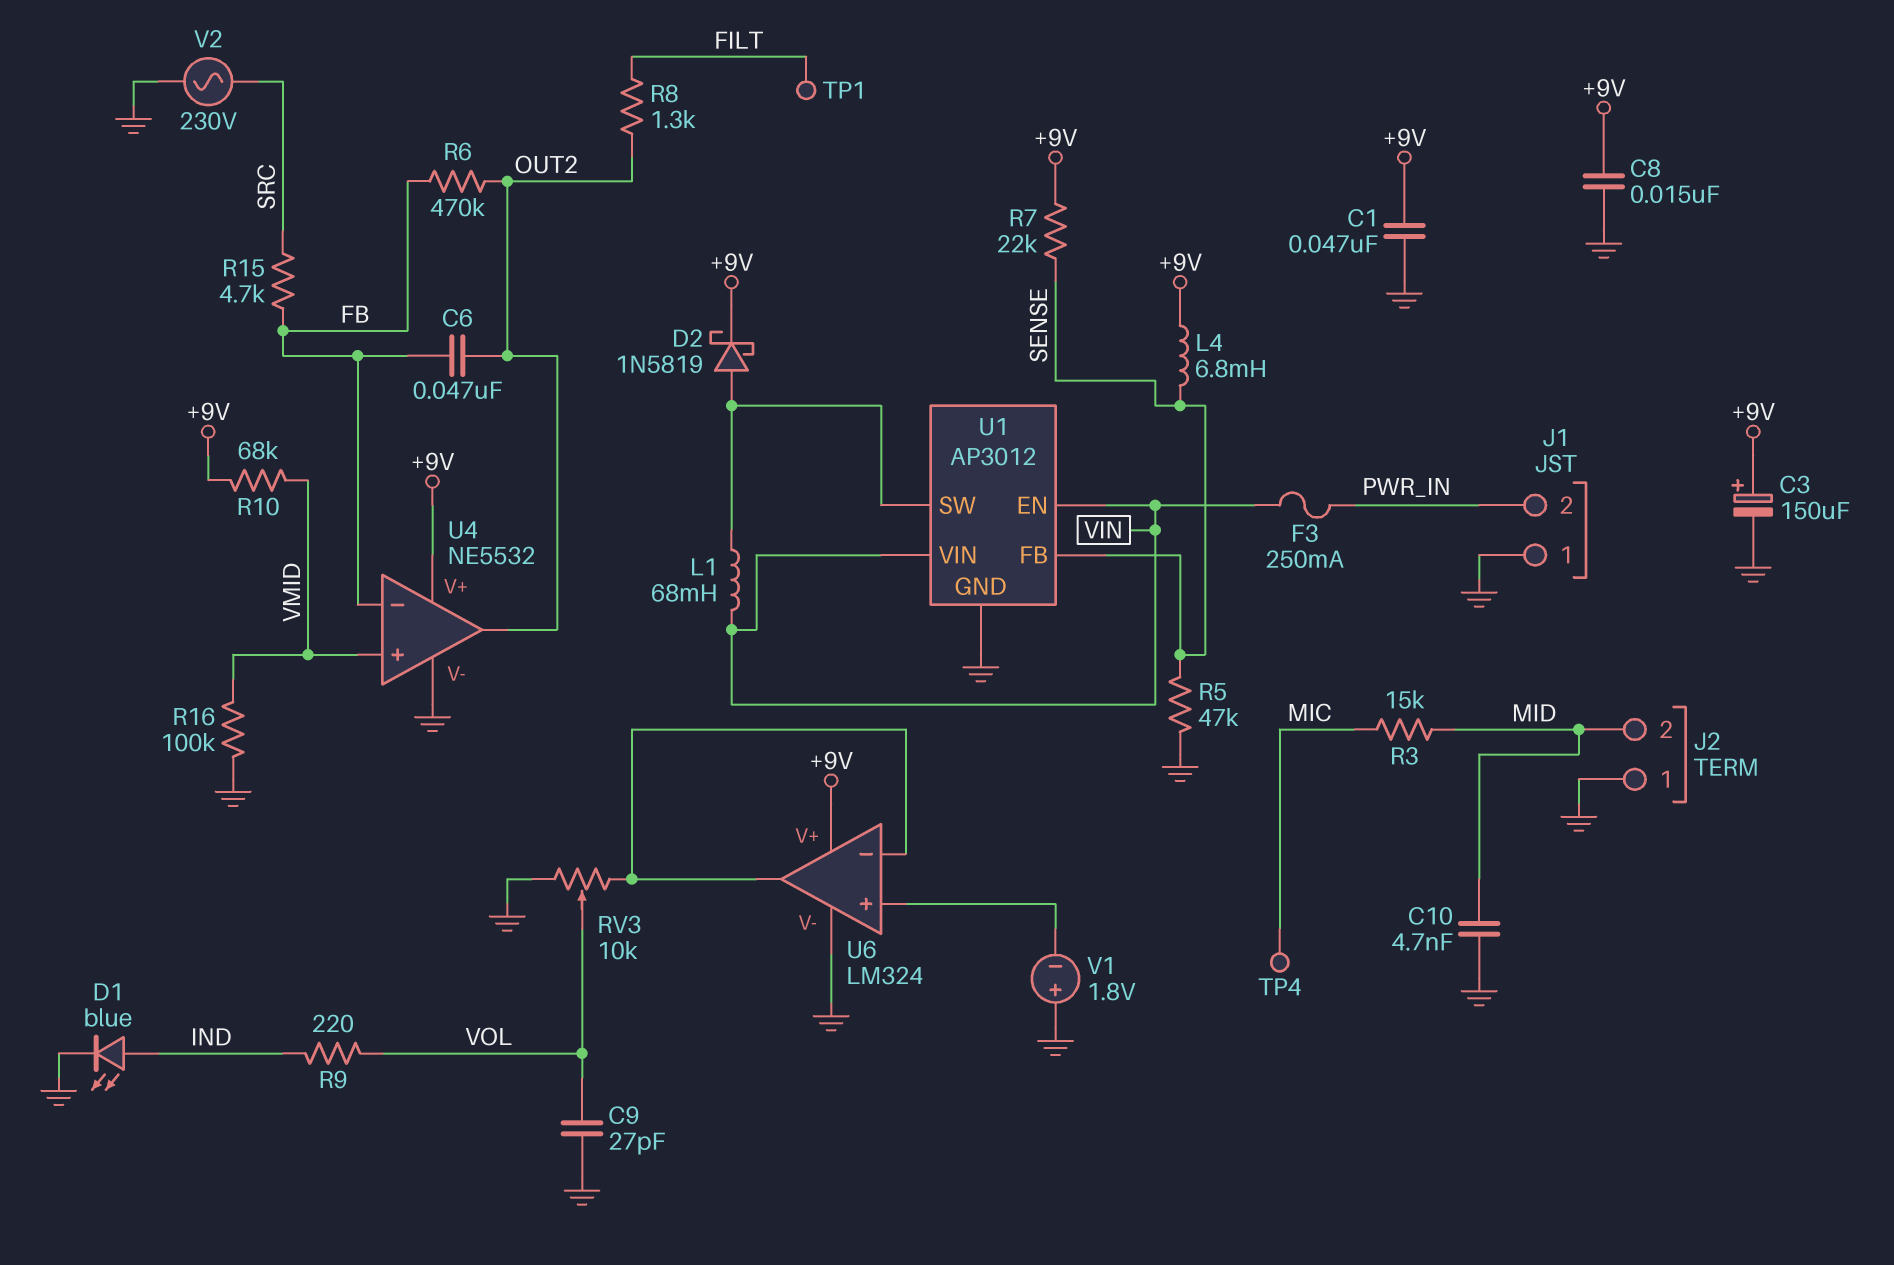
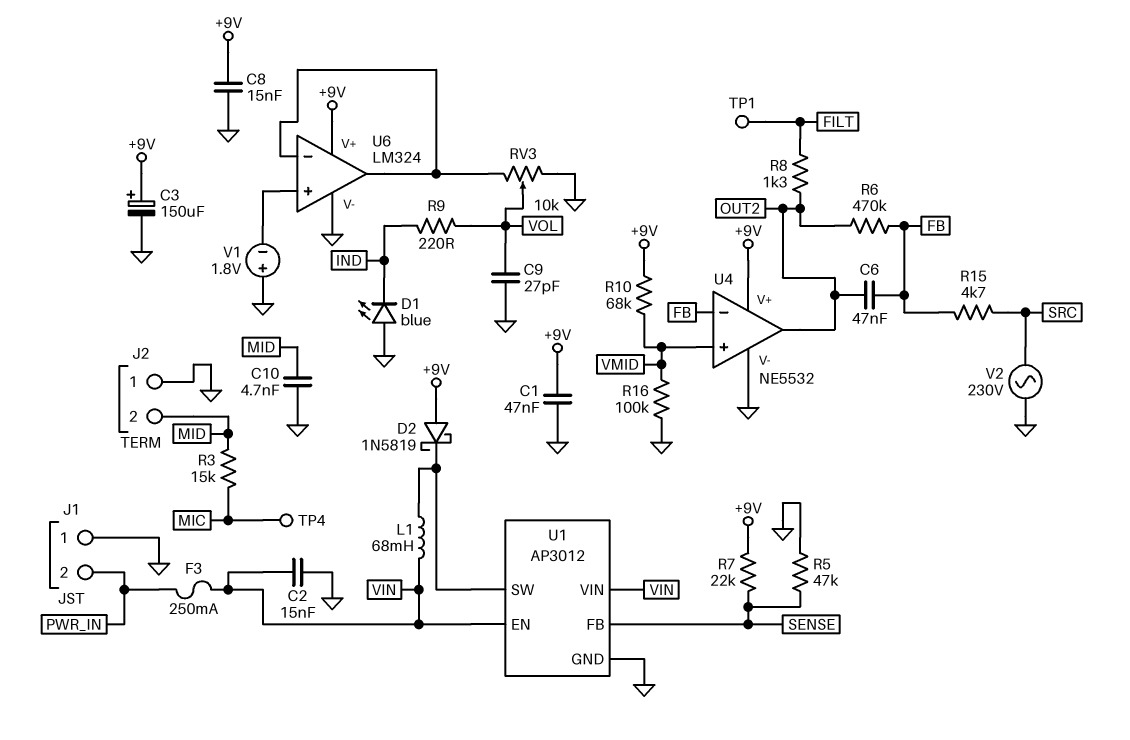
C2: none -> 15nF (GND, VIN)
D1: LED blue (A IND, K GND) -> LED blue (A GND, K IND)
D2: schottky 1N5819 (A U1/SW, K +9V) -> schottky 1N5819 (A +9V, K U1/SW)
L4: 6.8mH (+9V, SENSE) -> none

